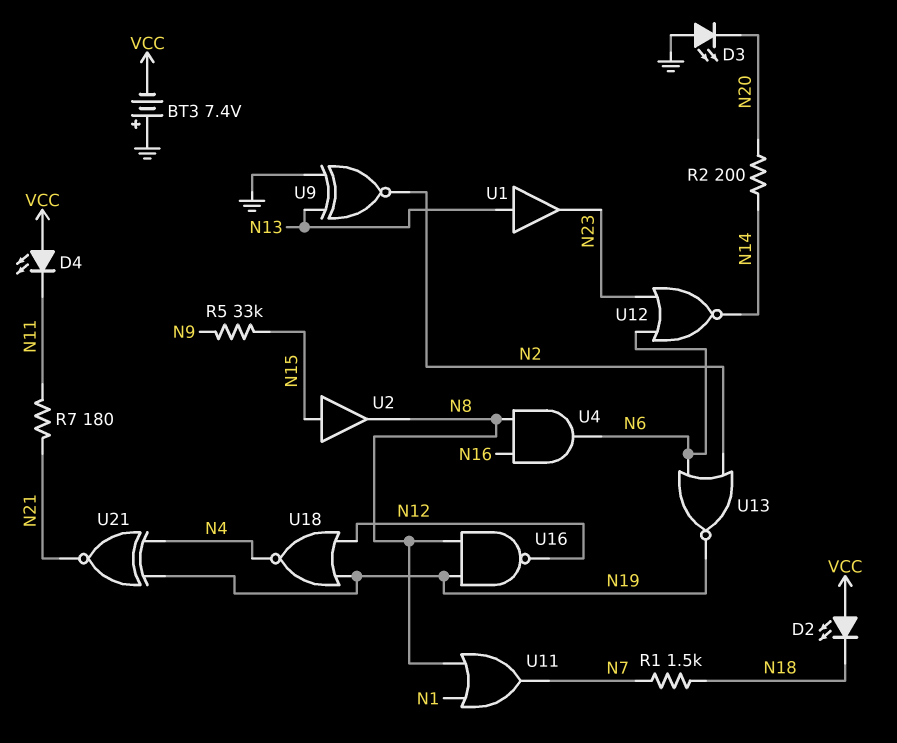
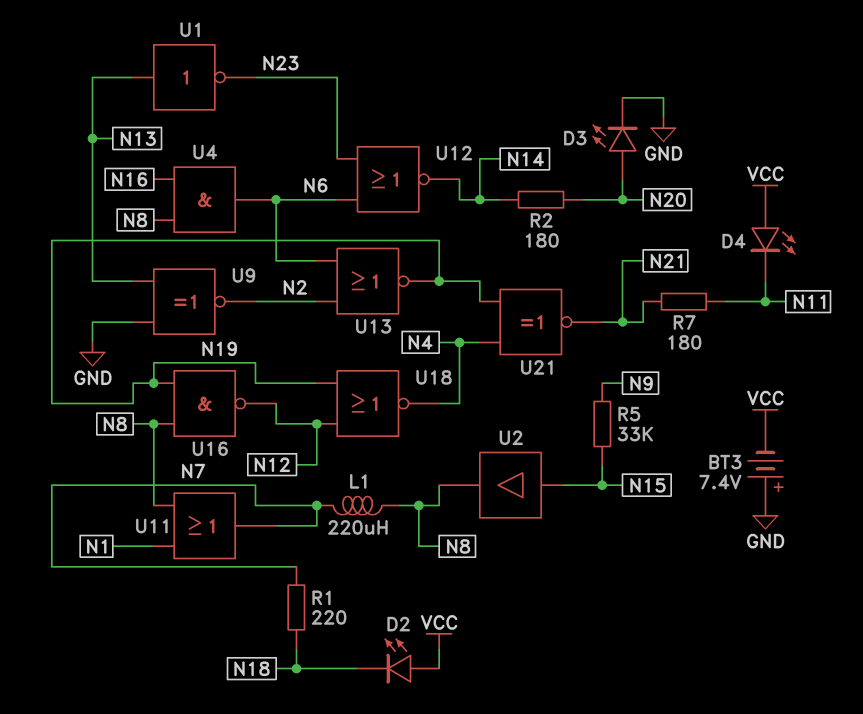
D3: LED (A GND, K N20) -> LED (A N20, K GND)
L1: none -> 220uH (N7, N8)
R1: 1.5k (N7, N18) -> 220 (N7, N18)
R2: 200 (N14, N20) -> 180 (N14, N20)
U1: buffer (in N13, out N23) -> NOT (in N13, out N23)

